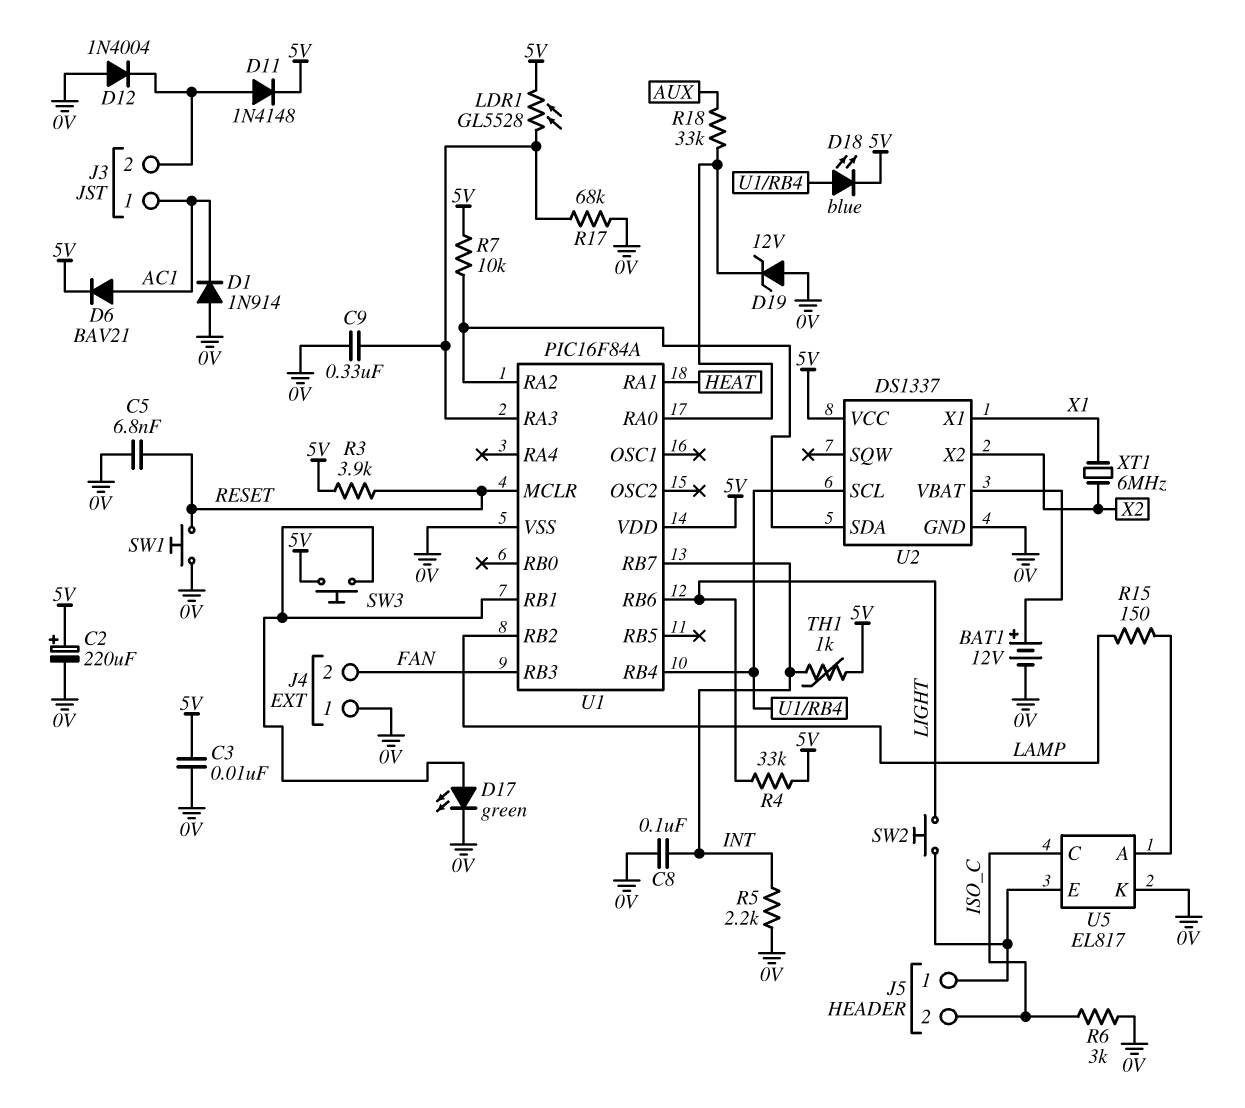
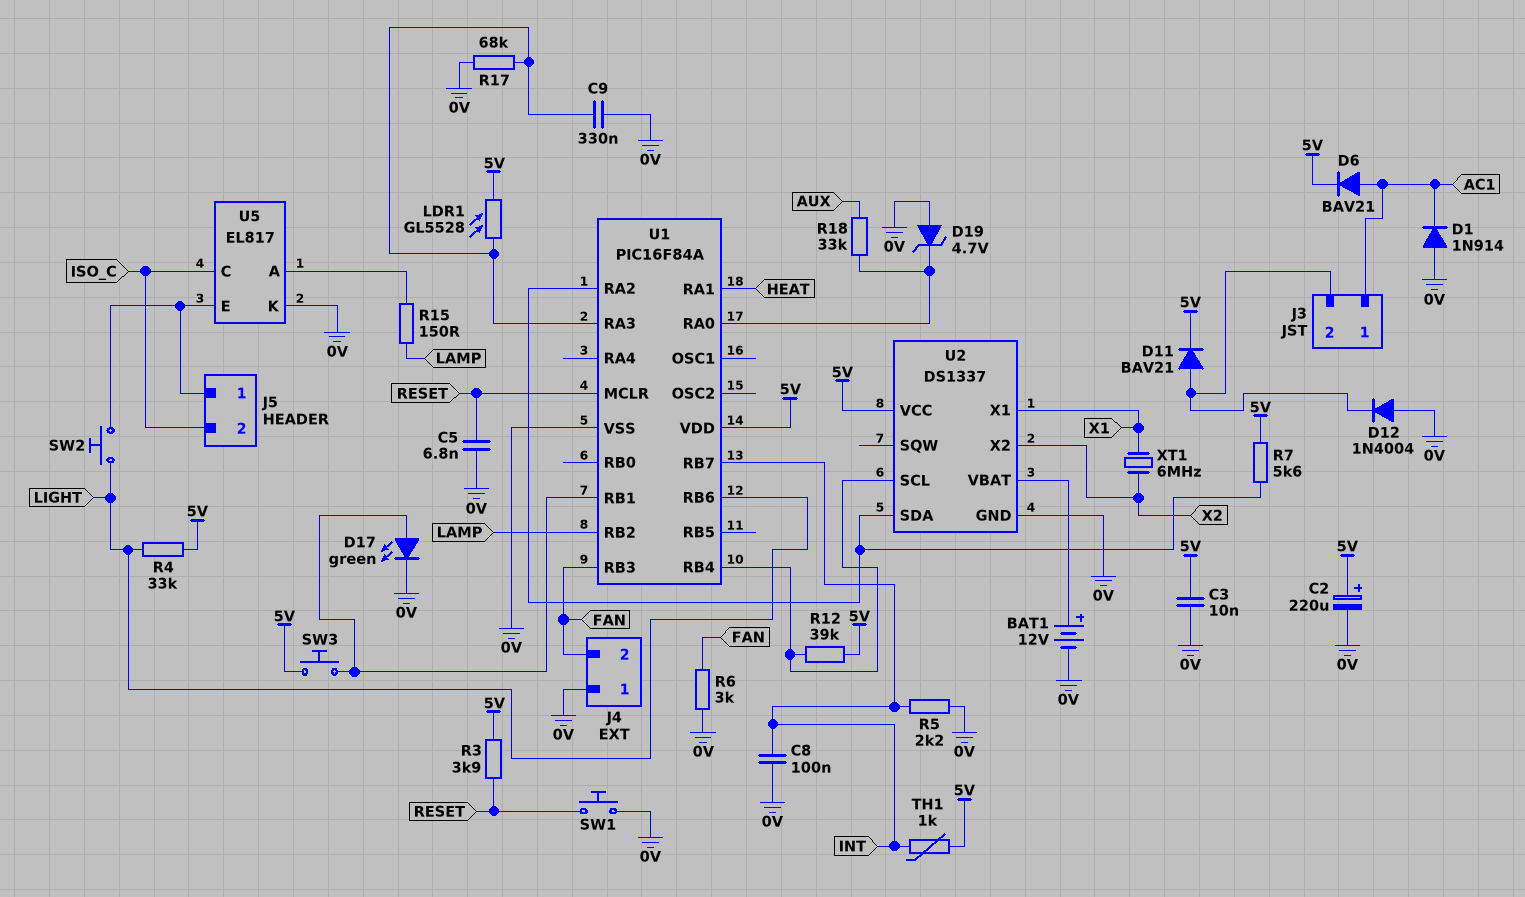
D11: diode 1N4148 (A J3/2, K 5V) -> diode BAV21 (A J3/2, K 5V)
D18: LED blue (A U1/RB4, K 5V) -> none
D19: zener 12V (A 0V, K U1/RA0) -> zener 4.7V (A 0V, K U1/RA0)
R6: 3k (0V, ISO_C) -> 3k (0V, FAN)
R7: 10k (5V, U1/RA2) -> 5.6k (5V, U1/RA2)
R12: none -> 39k (5V, U1/RB4)

